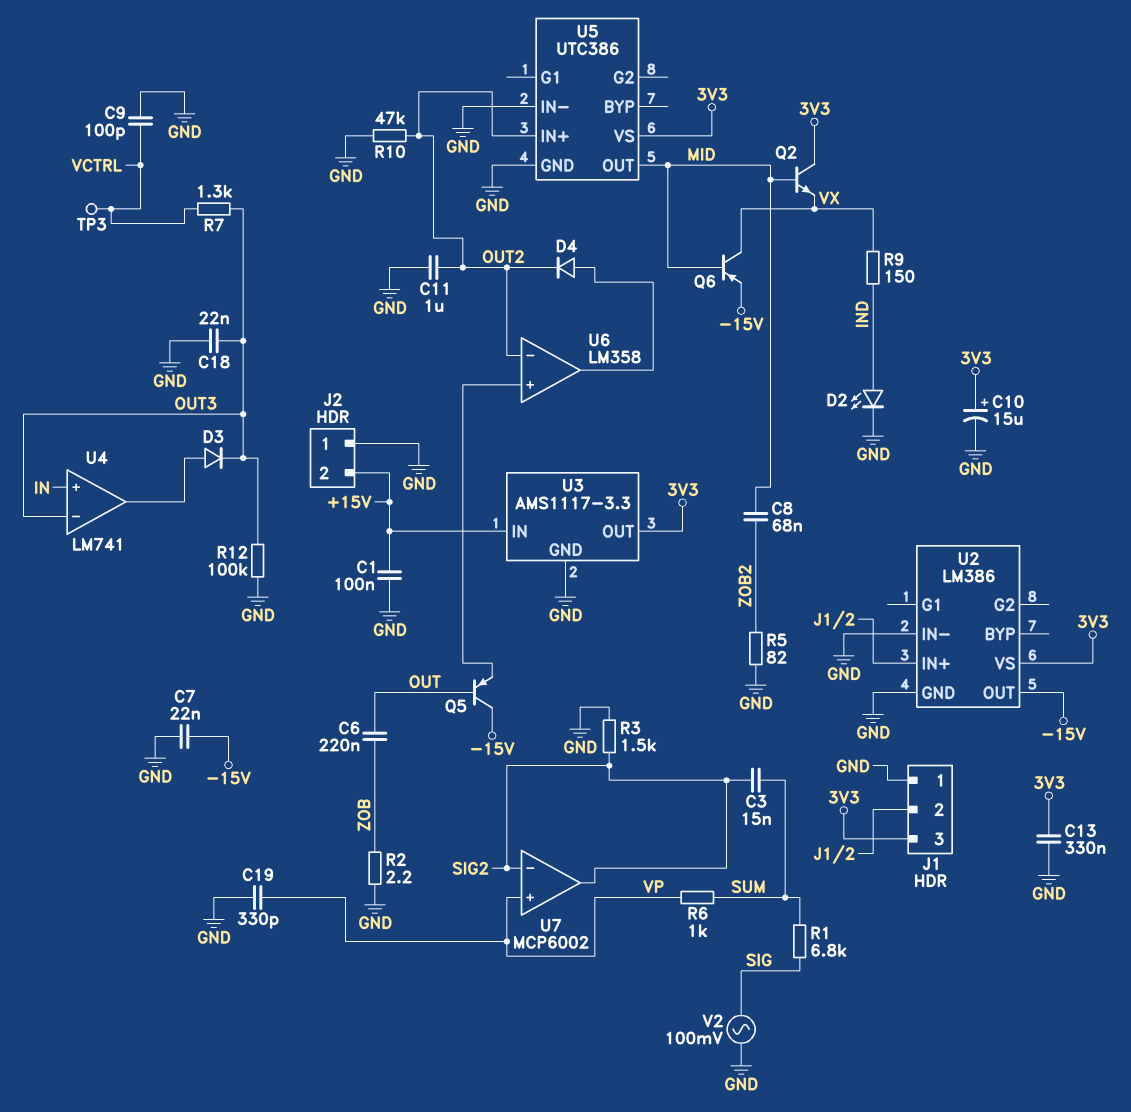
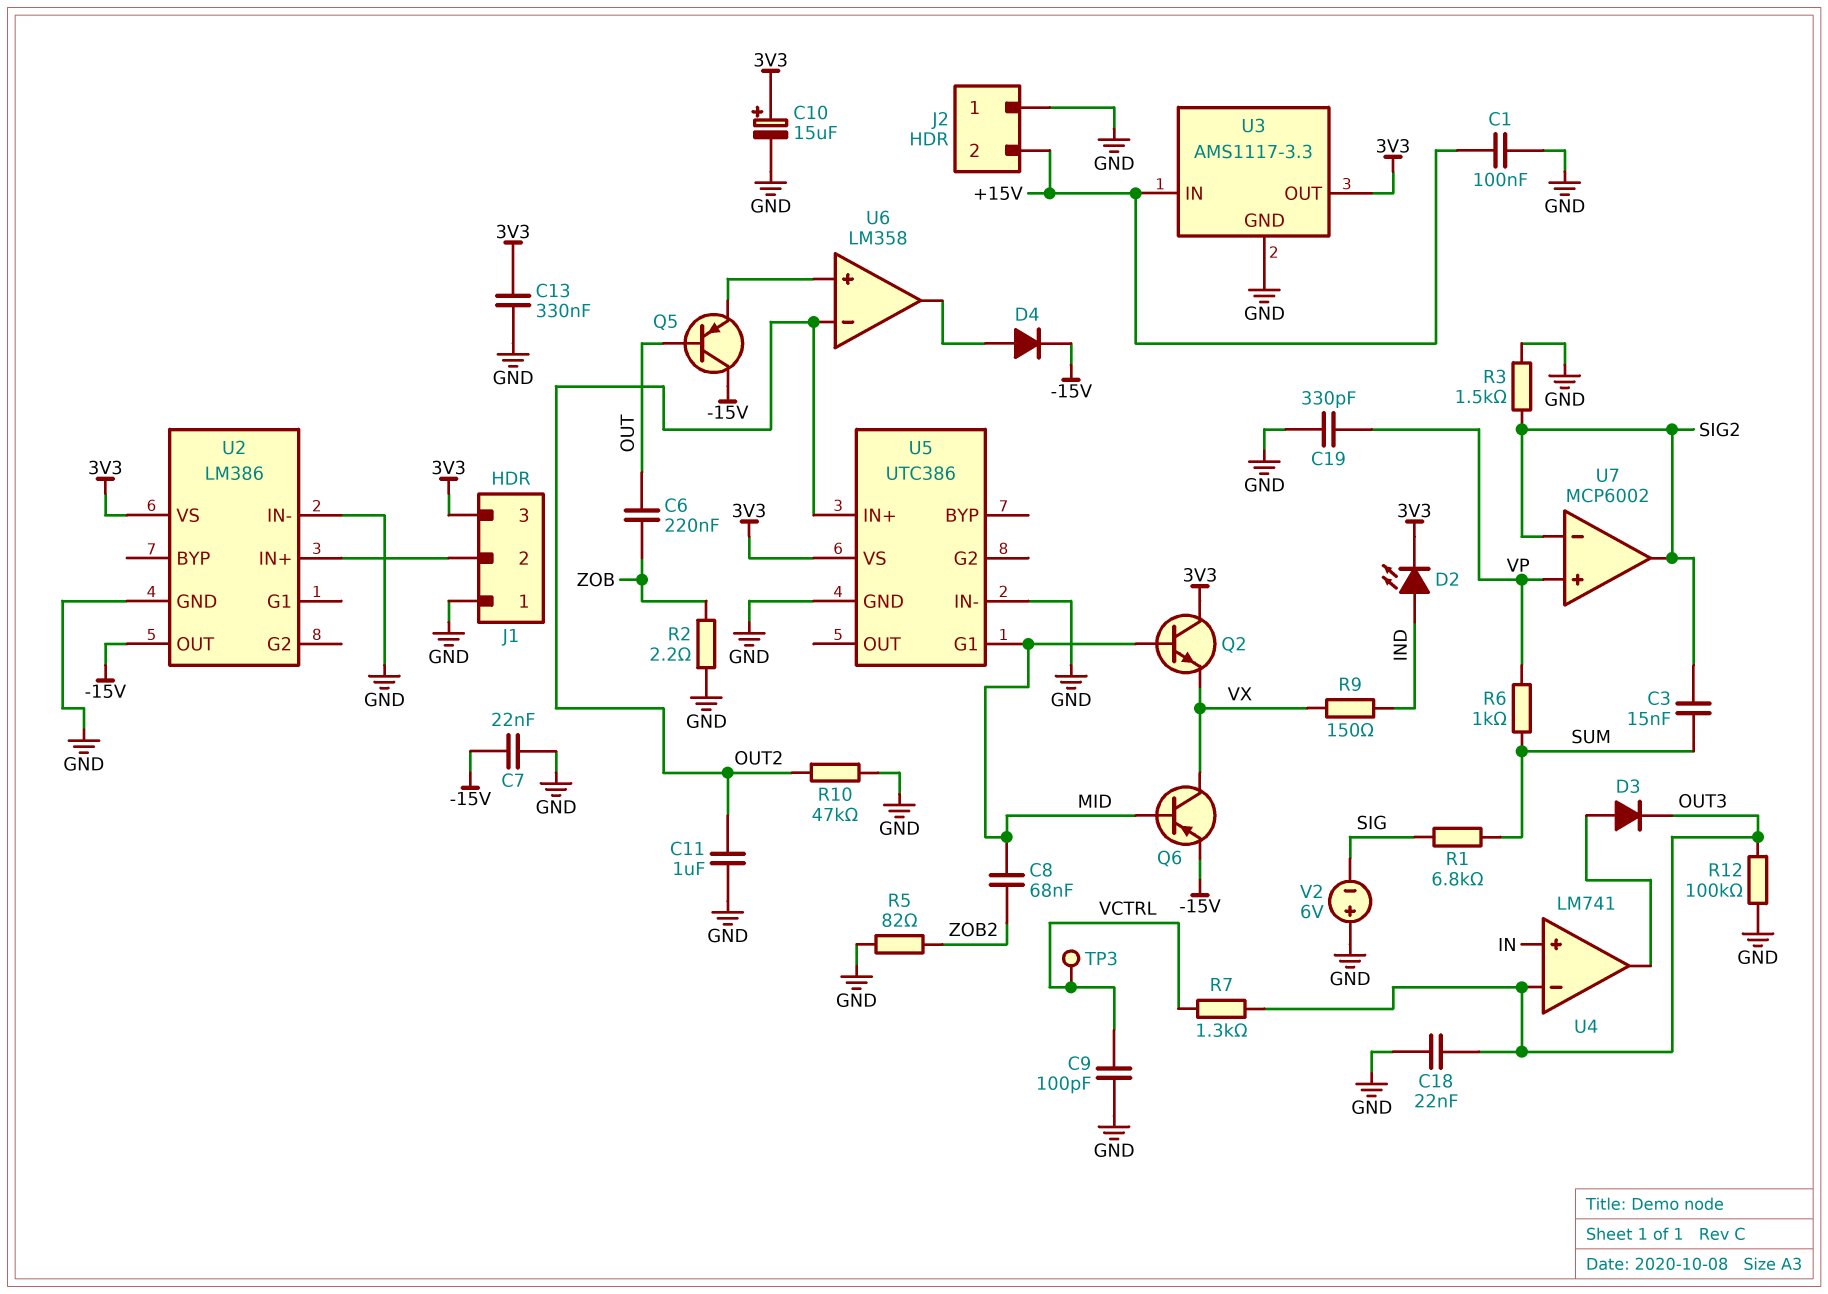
D2: LED (A IND, K GND) -> LED (A IND, K 3V3)
D4: diode (A U6/out, K OUT2) -> diode (A U6/out, K -15V)
U5 pin G1: none -> MID
U5 pin OUT: MID -> none
V2: AC 100mV (GND, SIG) -> 6V (plus GND, minus SIG)

